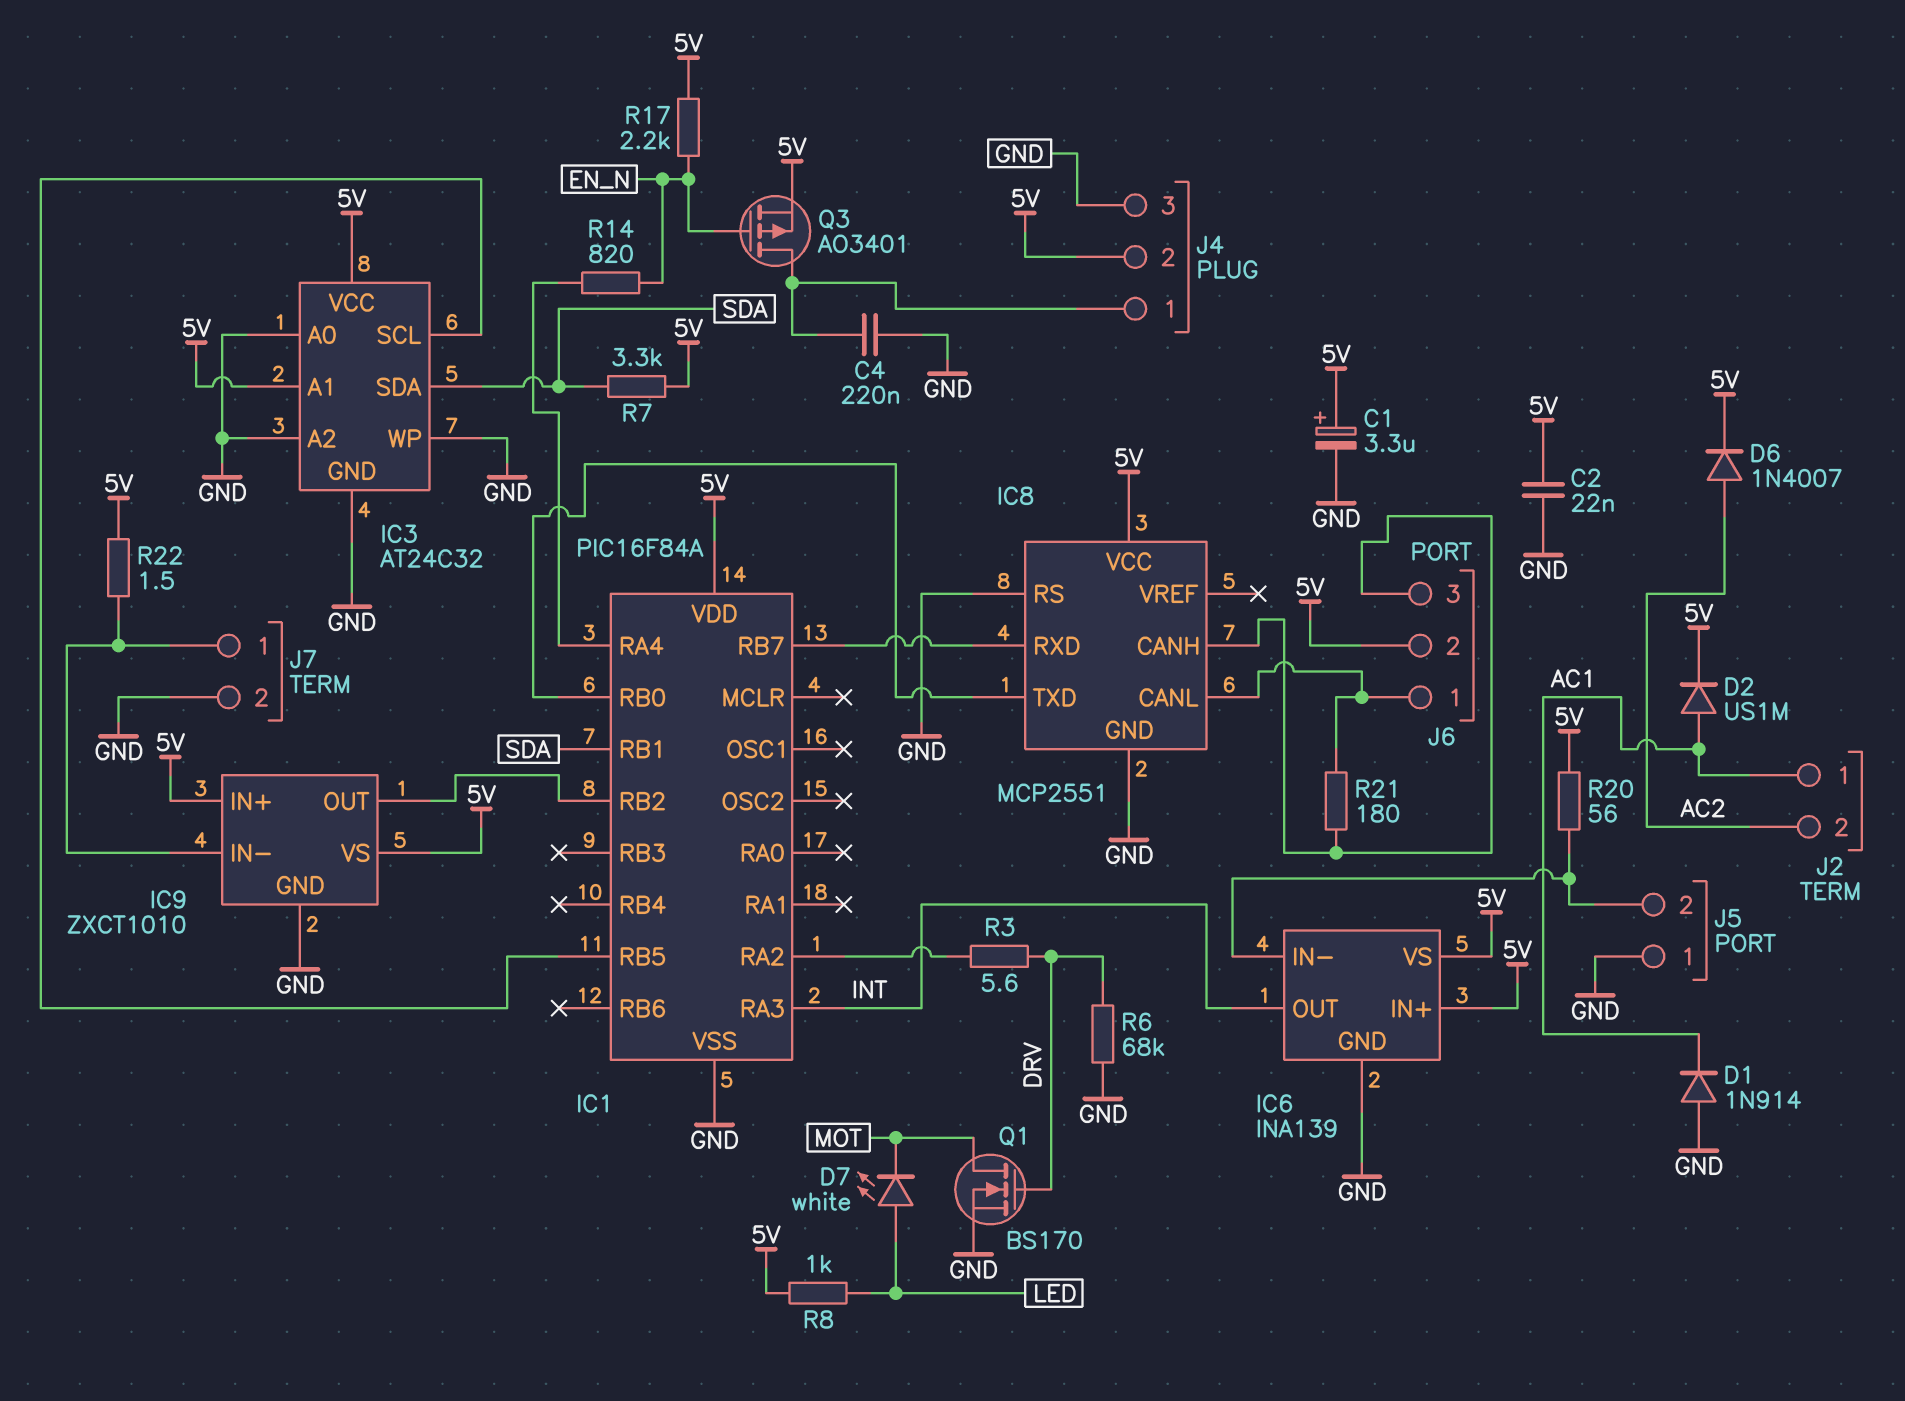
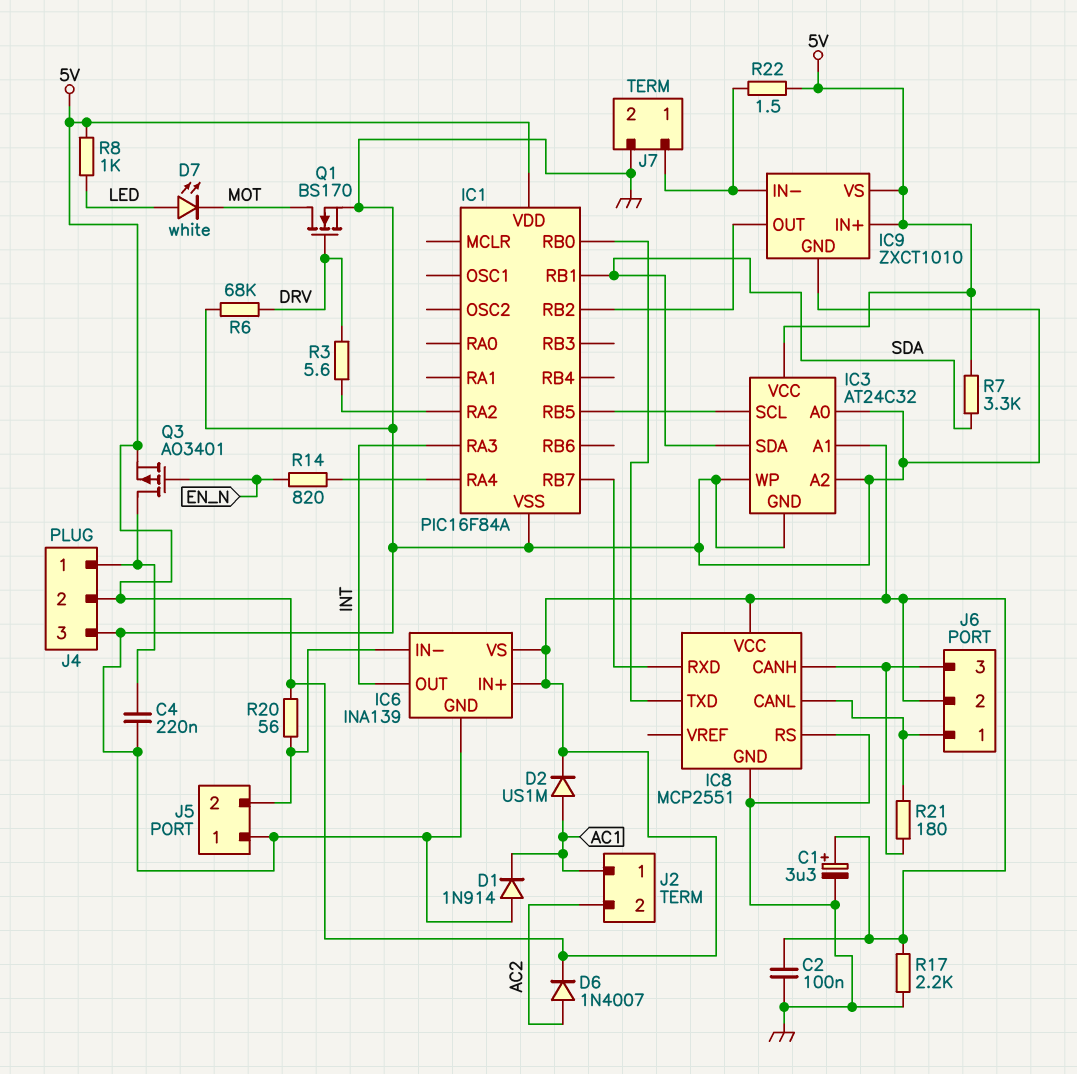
C2: 22nF (5V, GND) -> 100nF (5V, GND)
R17: 2.2k (5V, EN_N) -> 2.2k (5V, GND)

